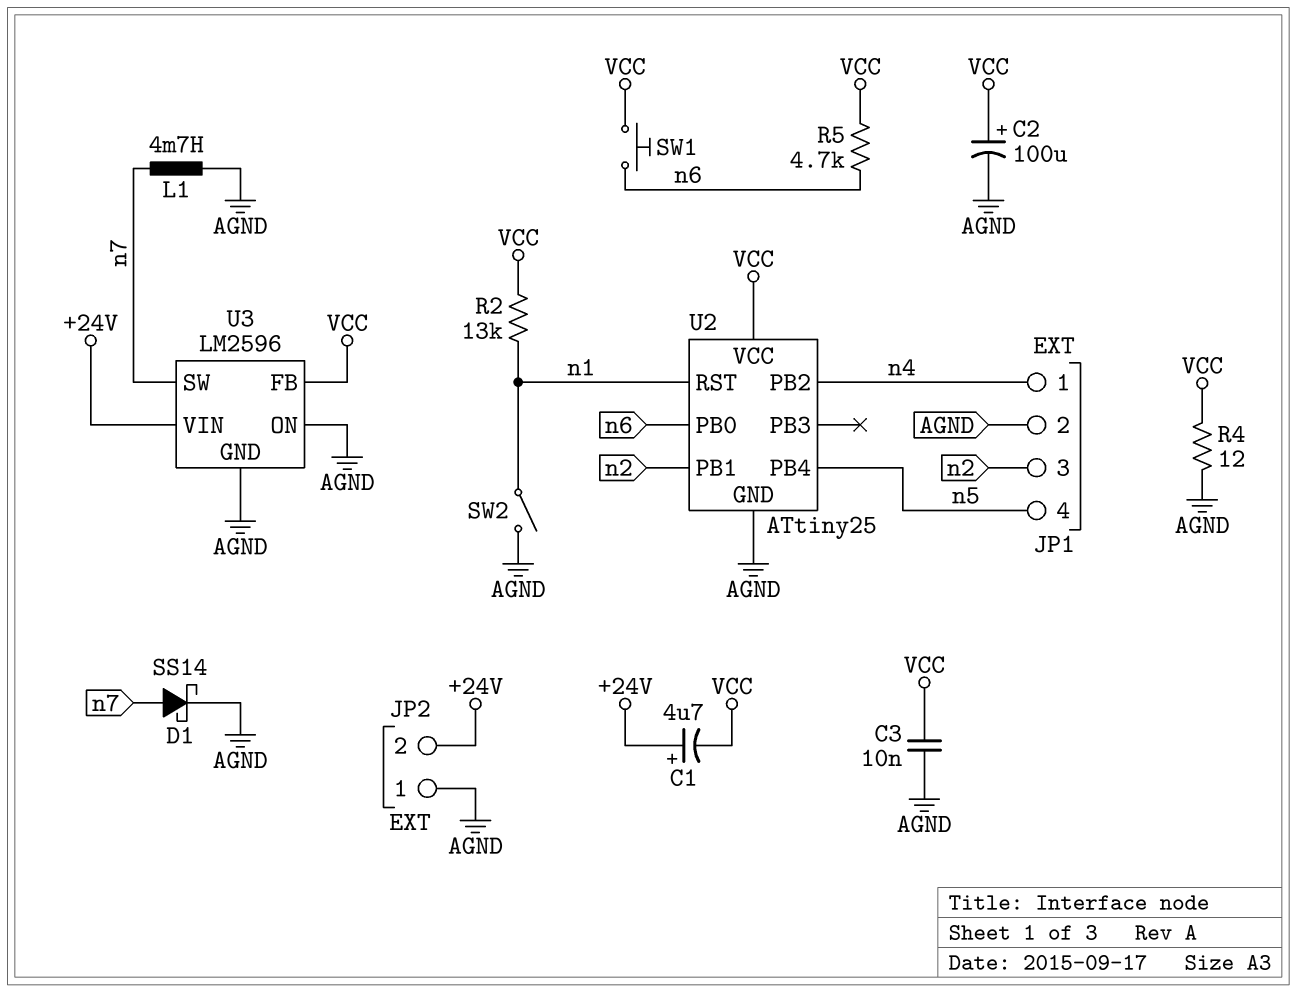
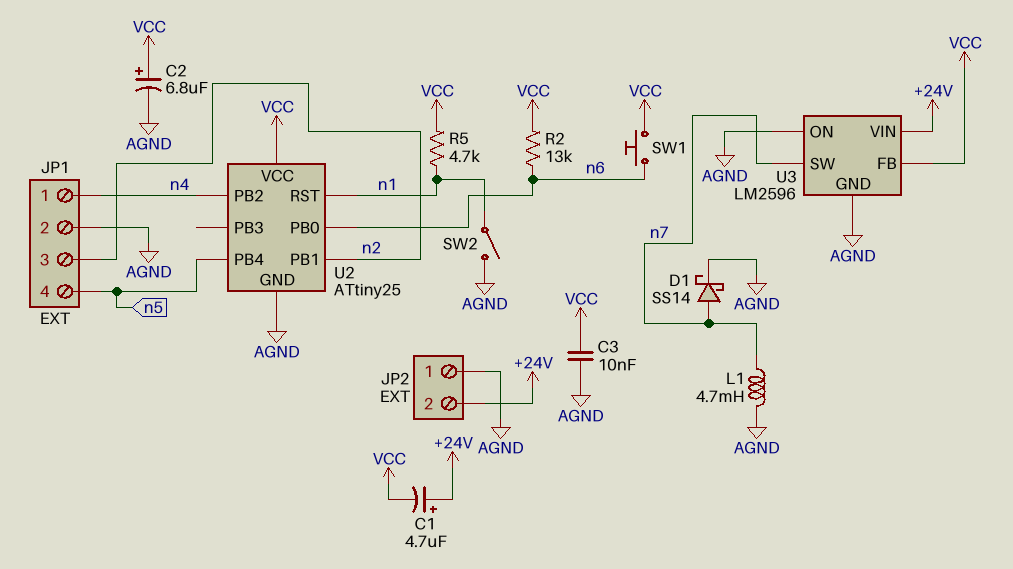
C2: 100uF (plus VCC, minus AGND) -> 6.8uF (plus VCC, minus AGND)
R2: 13k (VCC, n1) -> 13k (VCC, n6)
R4: 12 (AGND, VCC) -> none
R5: 4.7k (VCC, n6) -> 4.7k (VCC, n1)

